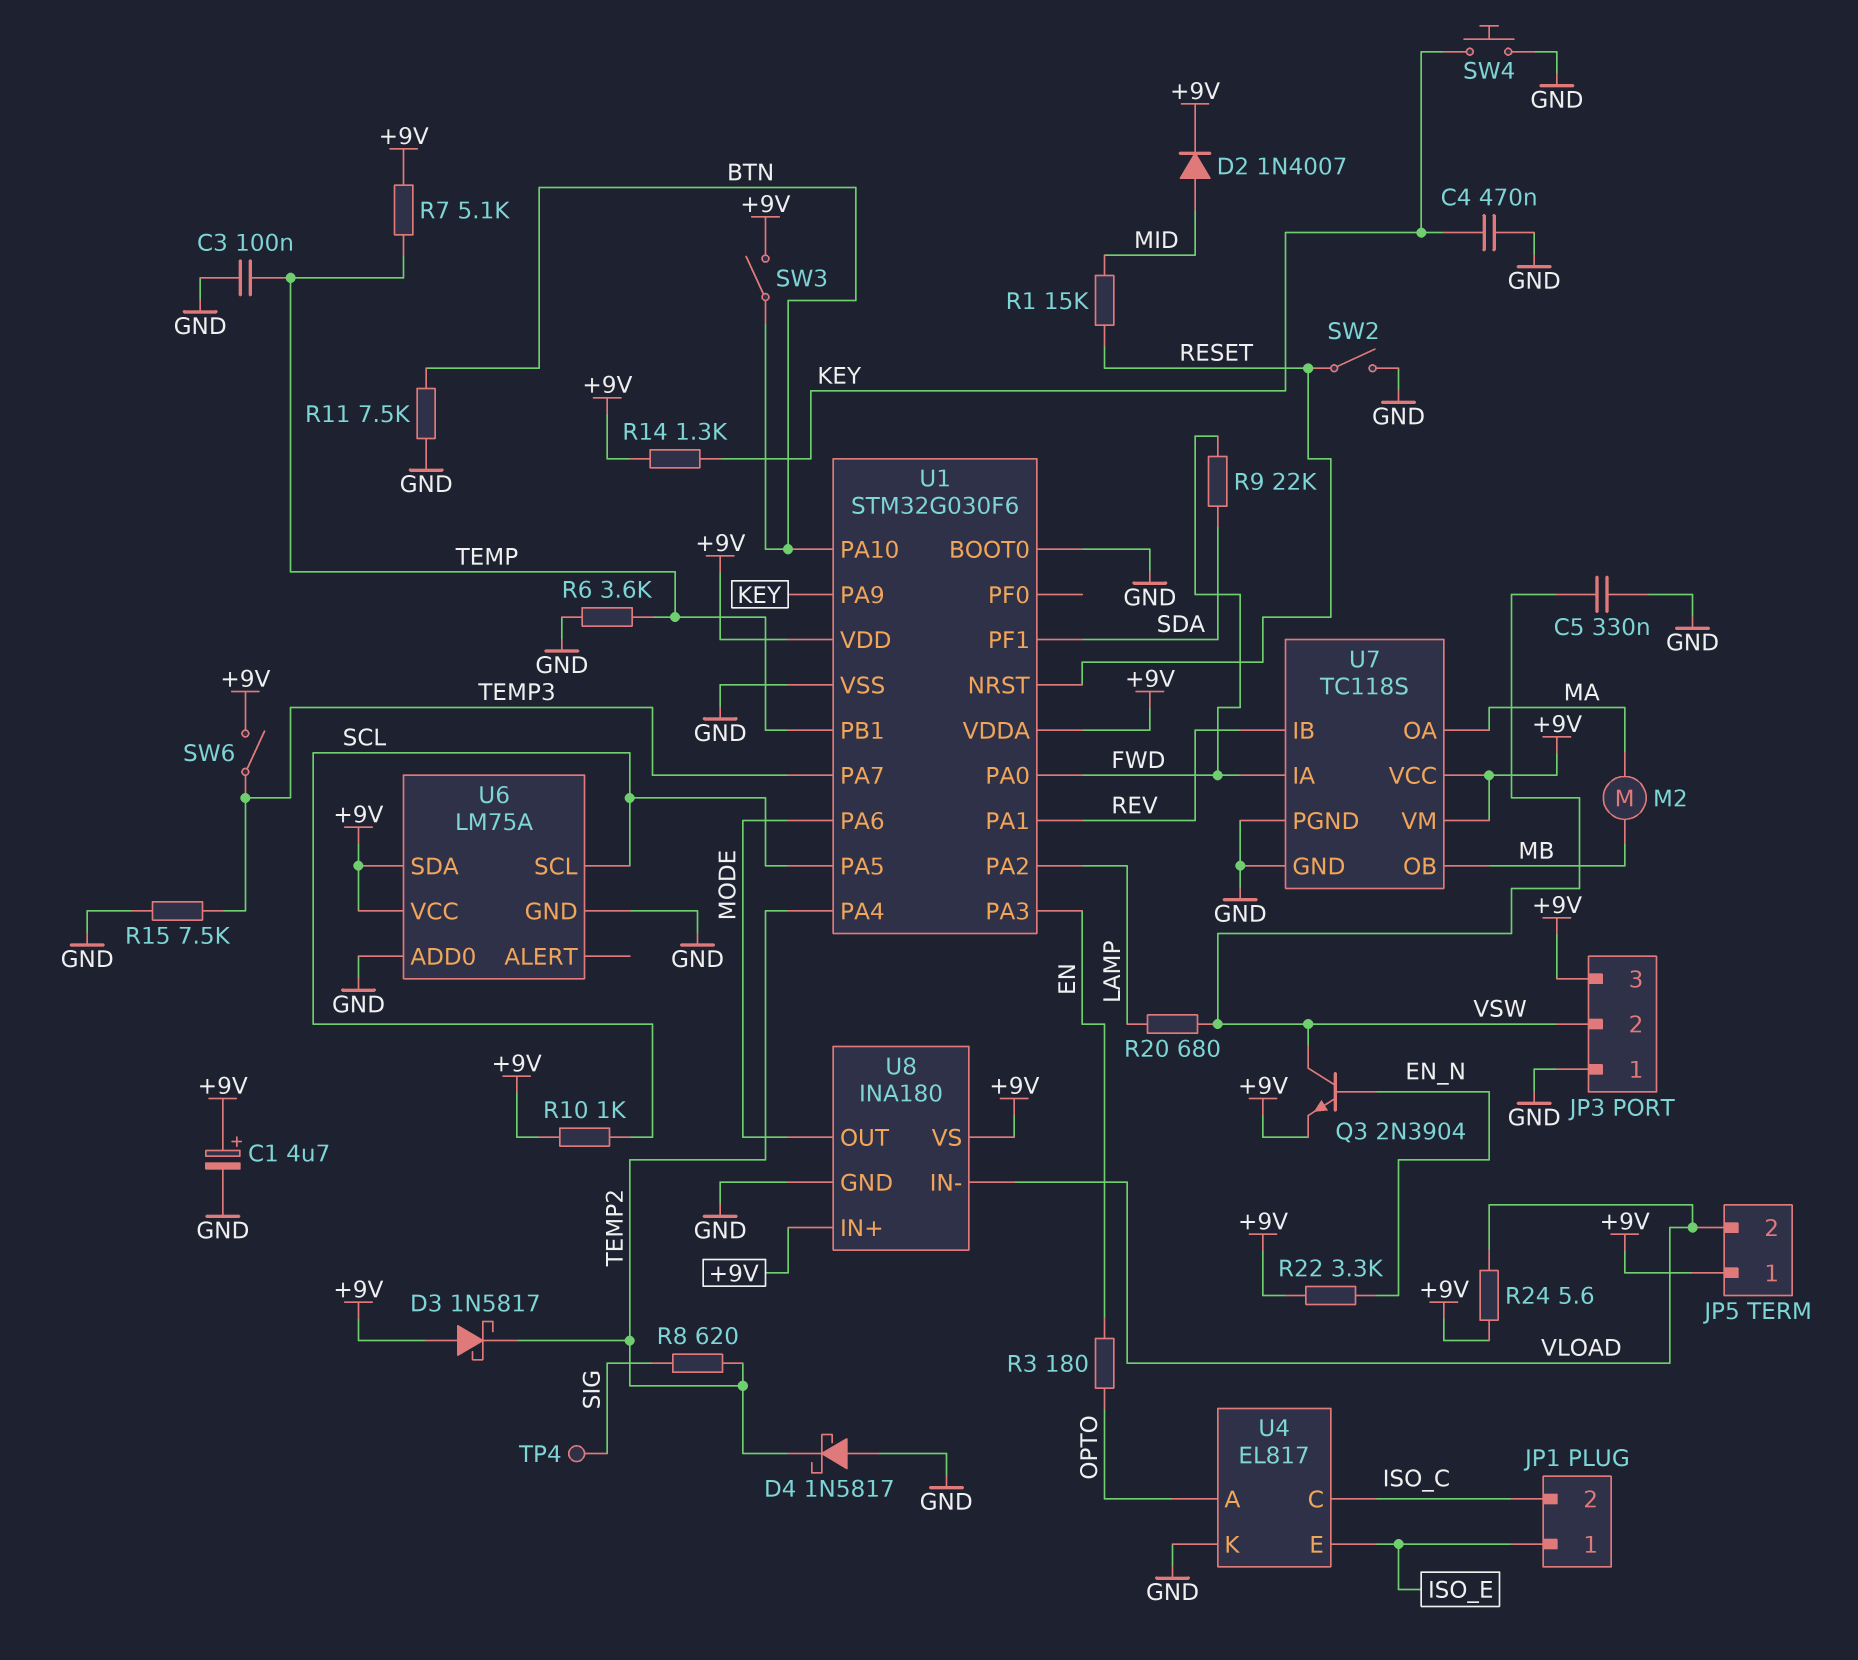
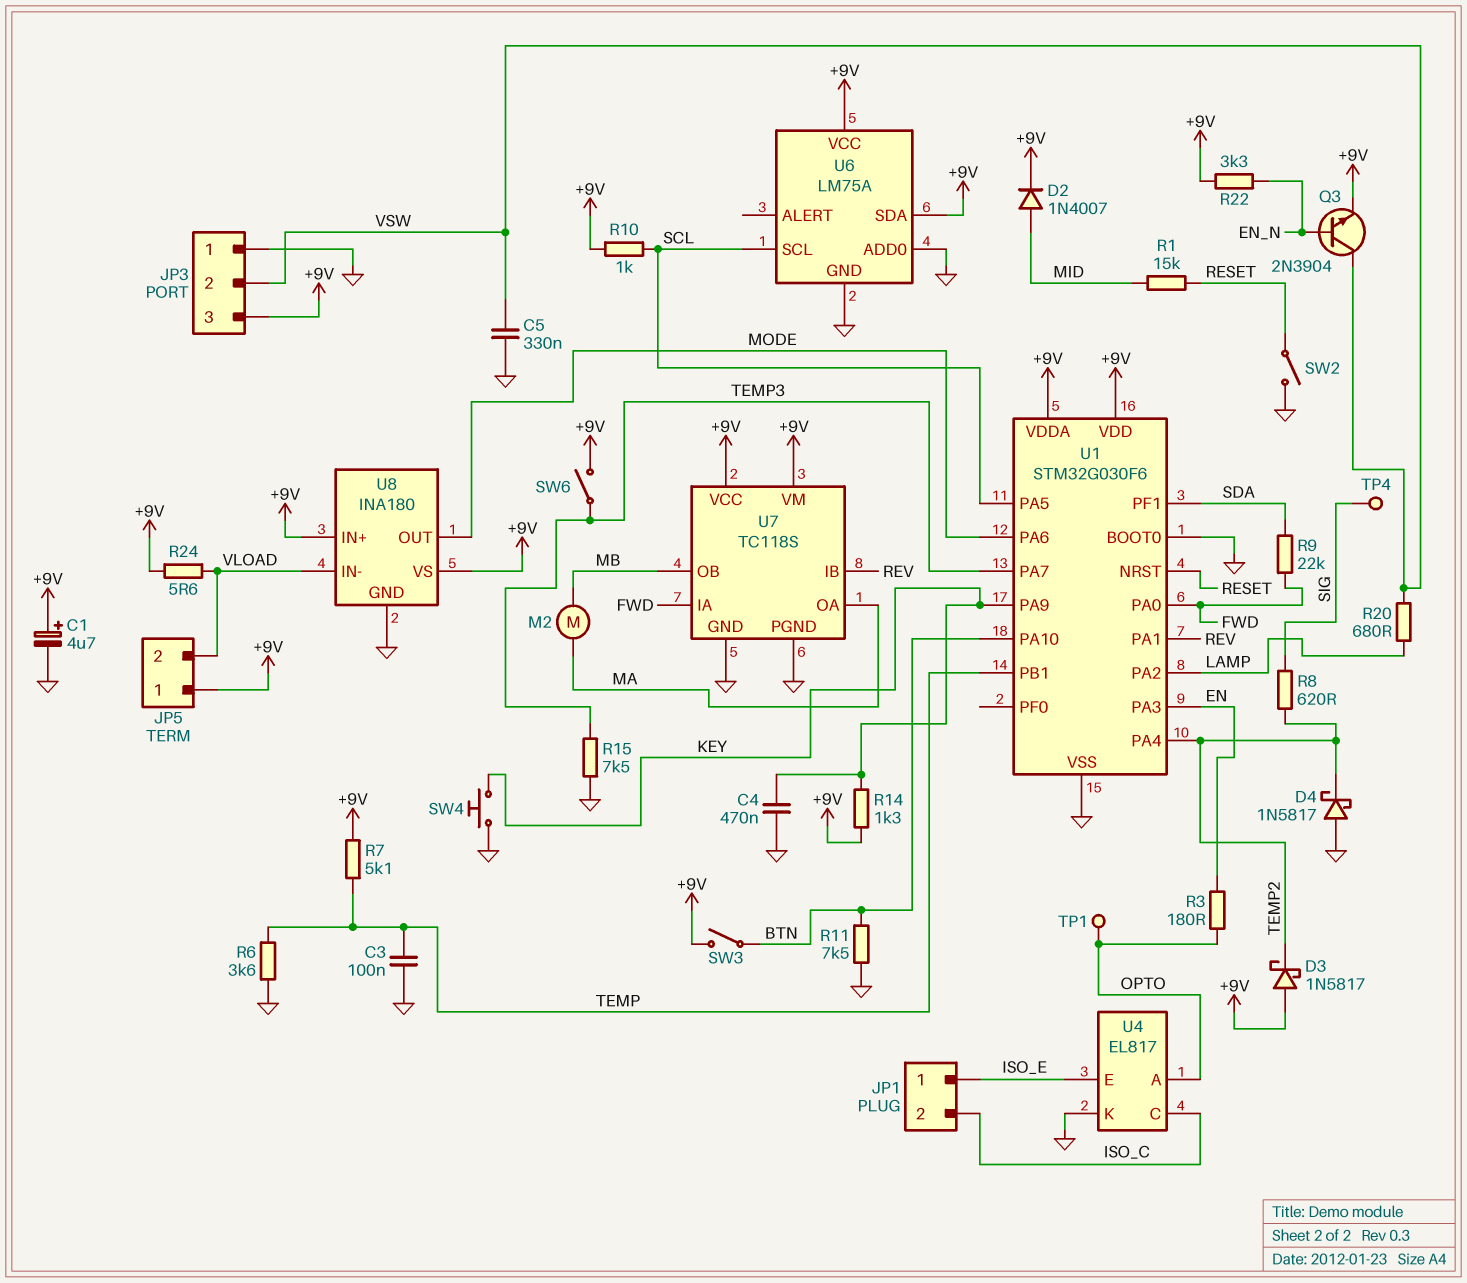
TP1: none -> test point (OPTO)

